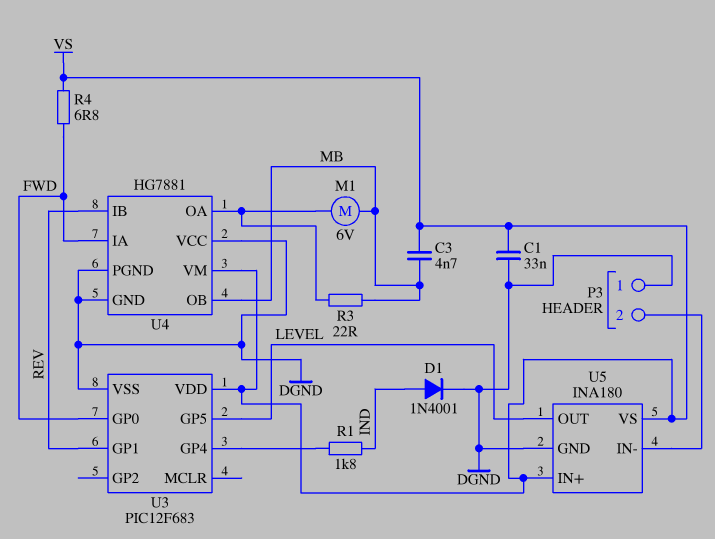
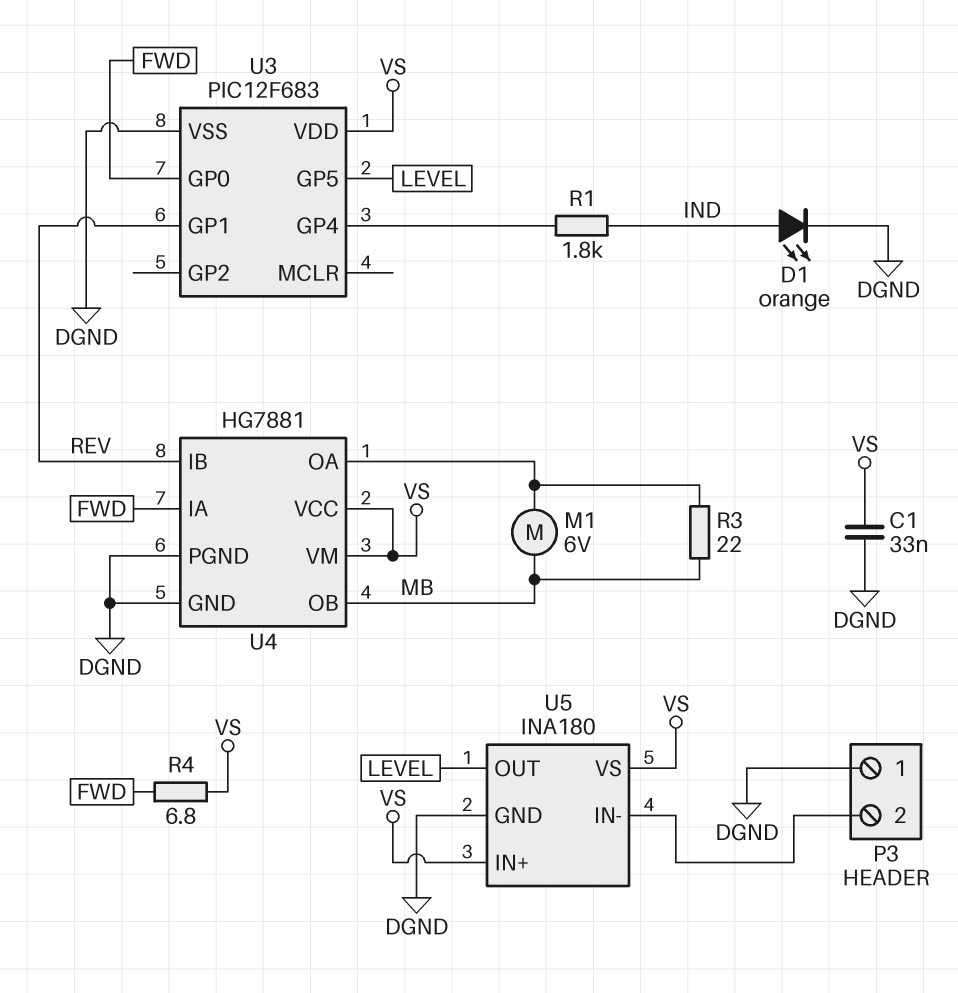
C3: 4.7nF (MB, VS) -> none
D1: diode 1N4001 (A IND, K DGND) -> LED orange (A IND, K DGND)
U4 pin VCC: DGND -> VS

